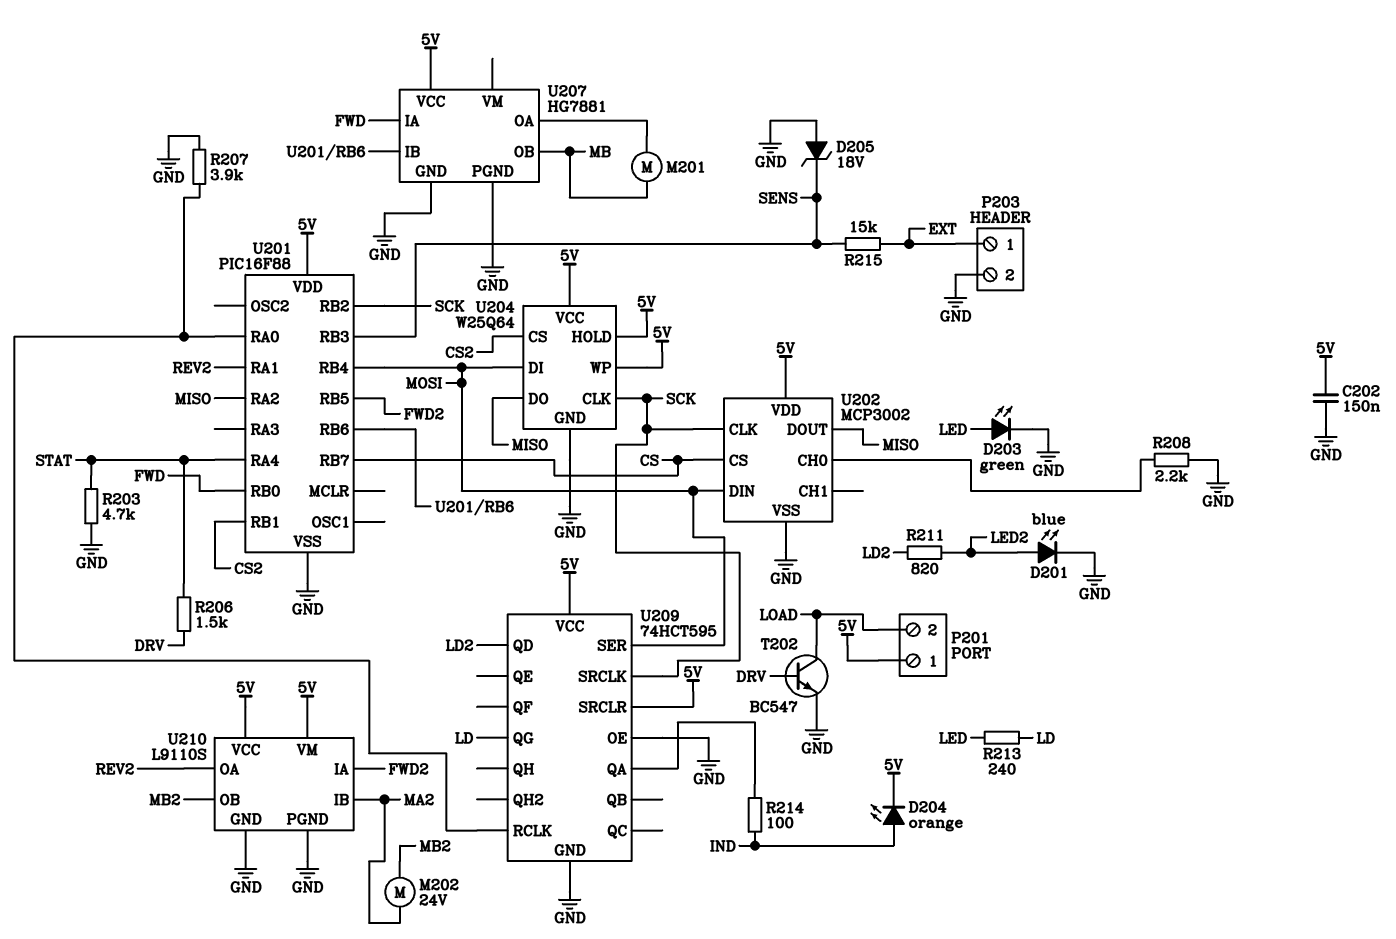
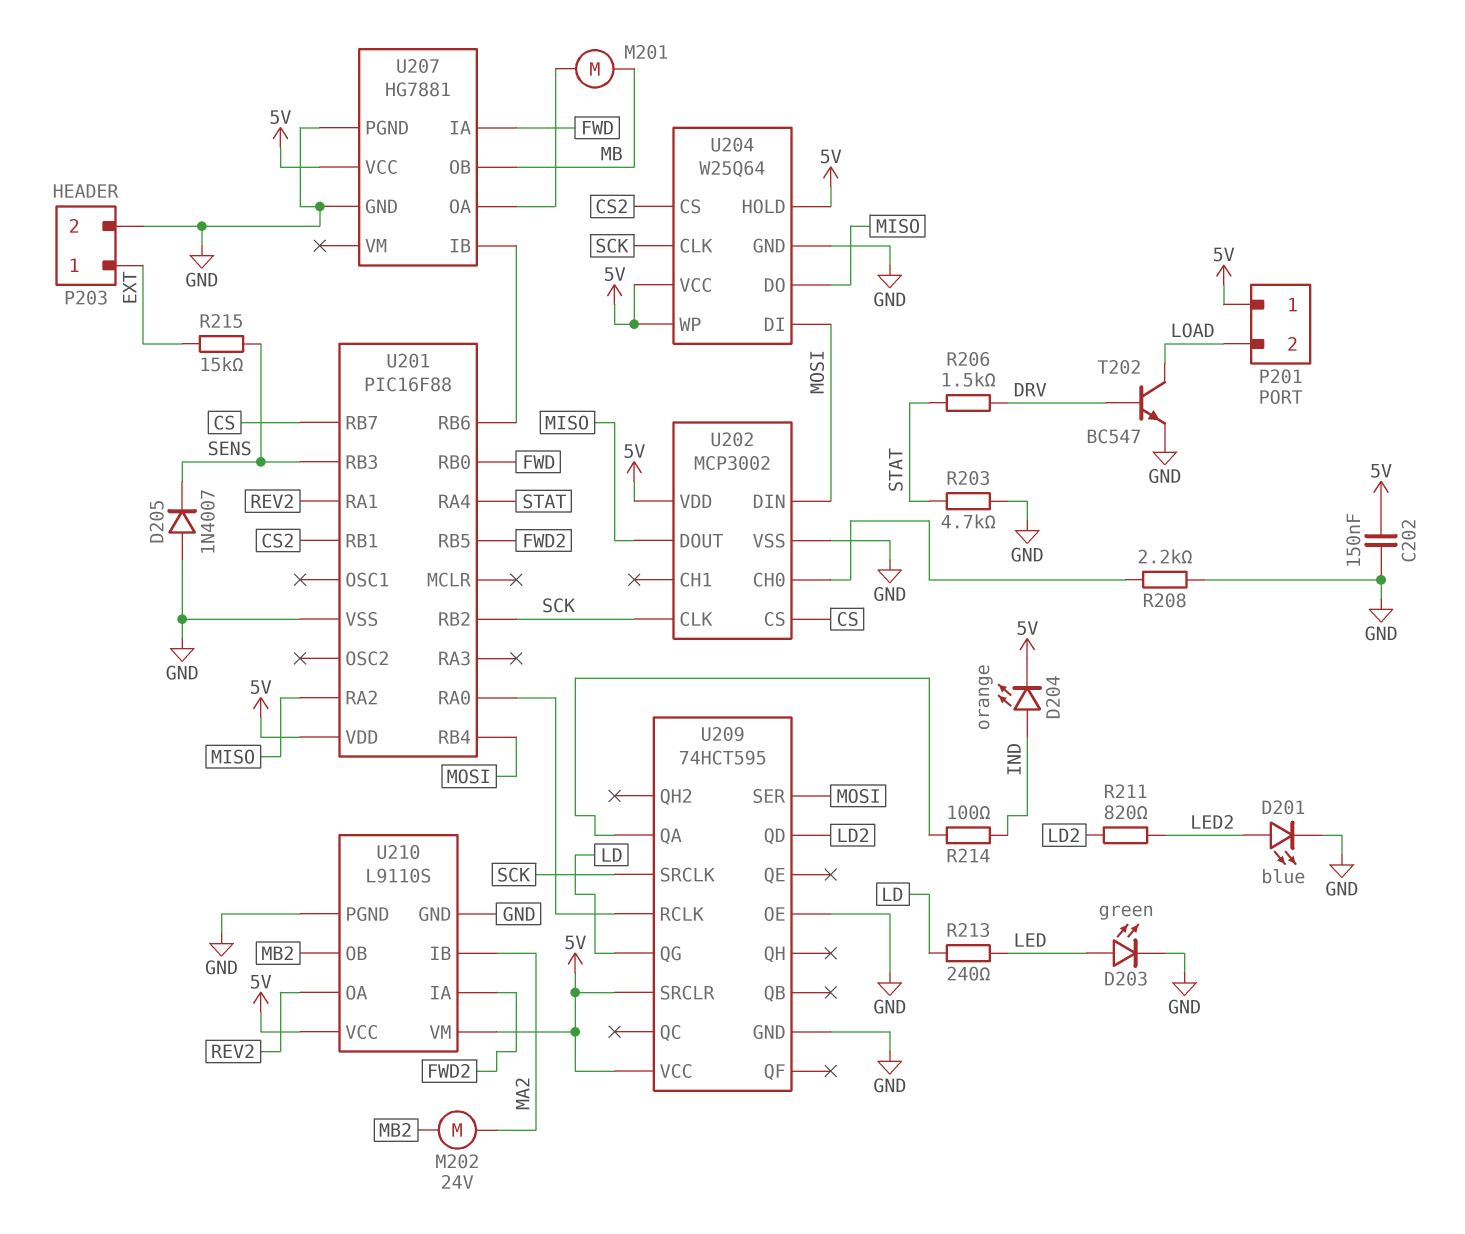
D205: zener 18V (A GND, K SENS) -> diode 1N4007 (A GND, K SENS)
R207: 3.9k (GND, U201/RA0) -> none

